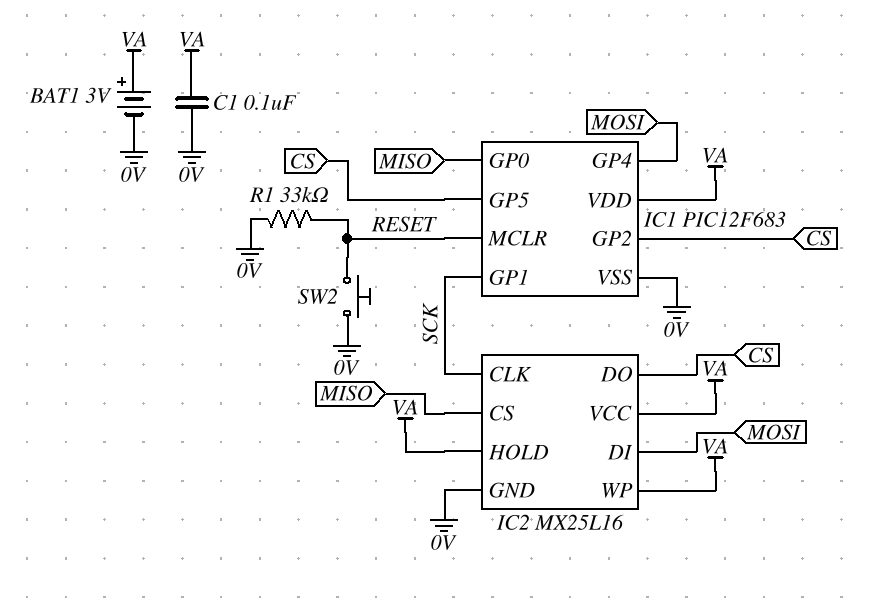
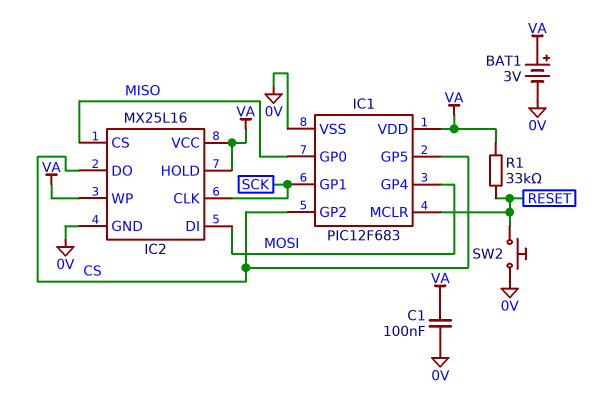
R1: 33k (0V, RESET) -> 33k (RESET, VA)

